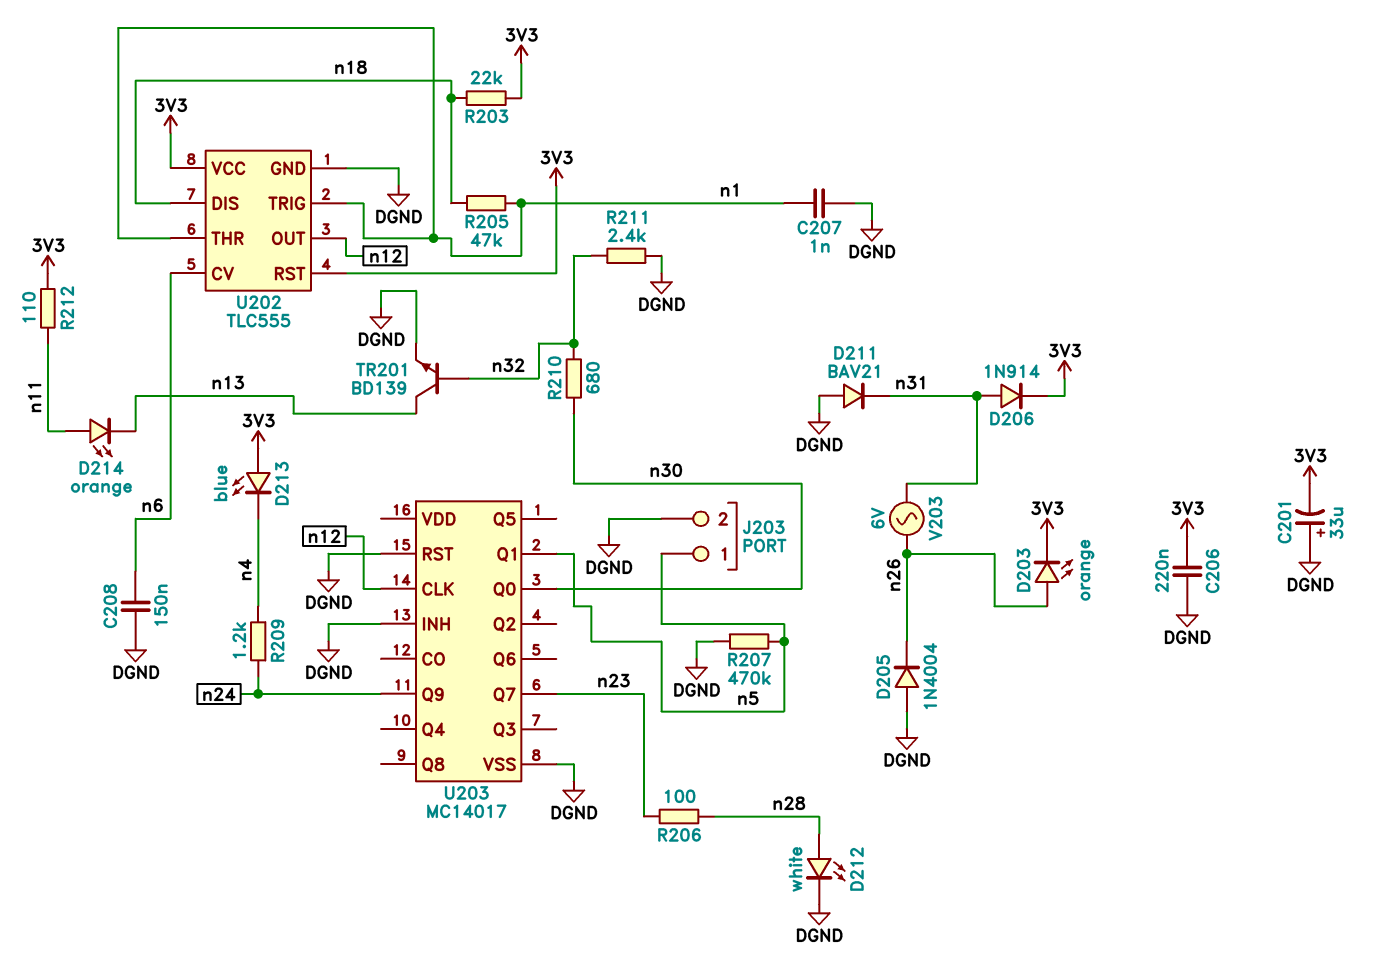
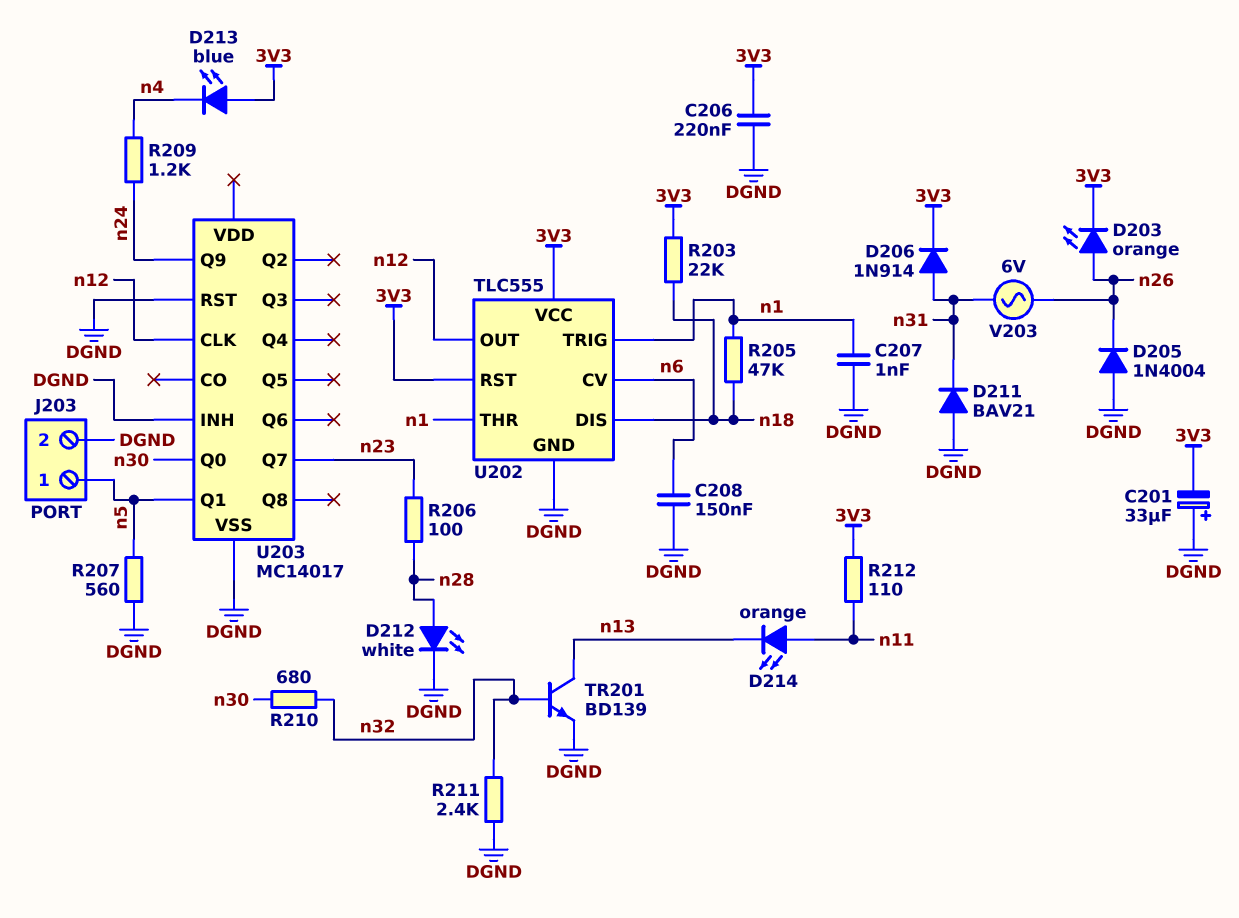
R207: 470k (DGND, n5) -> 560 (DGND, n5)

